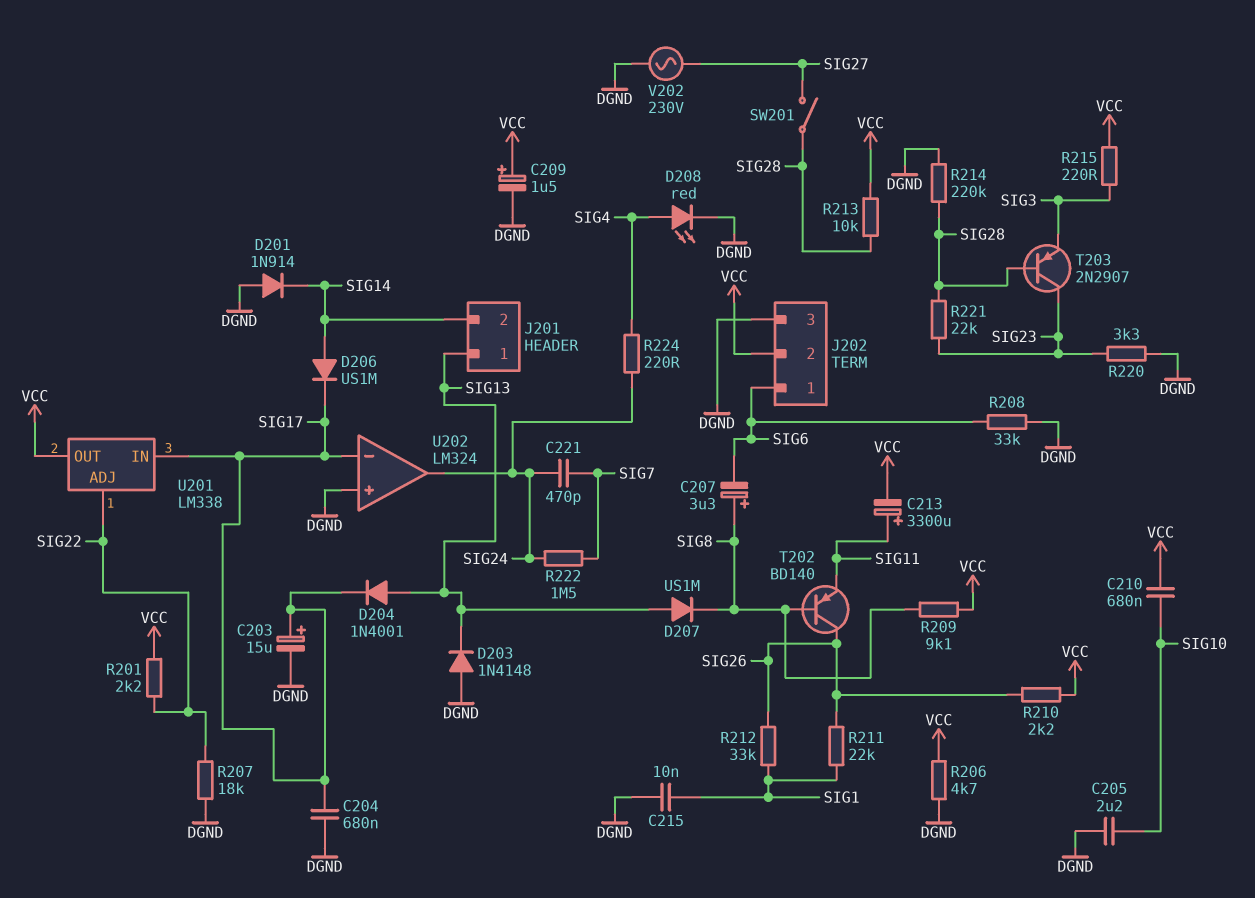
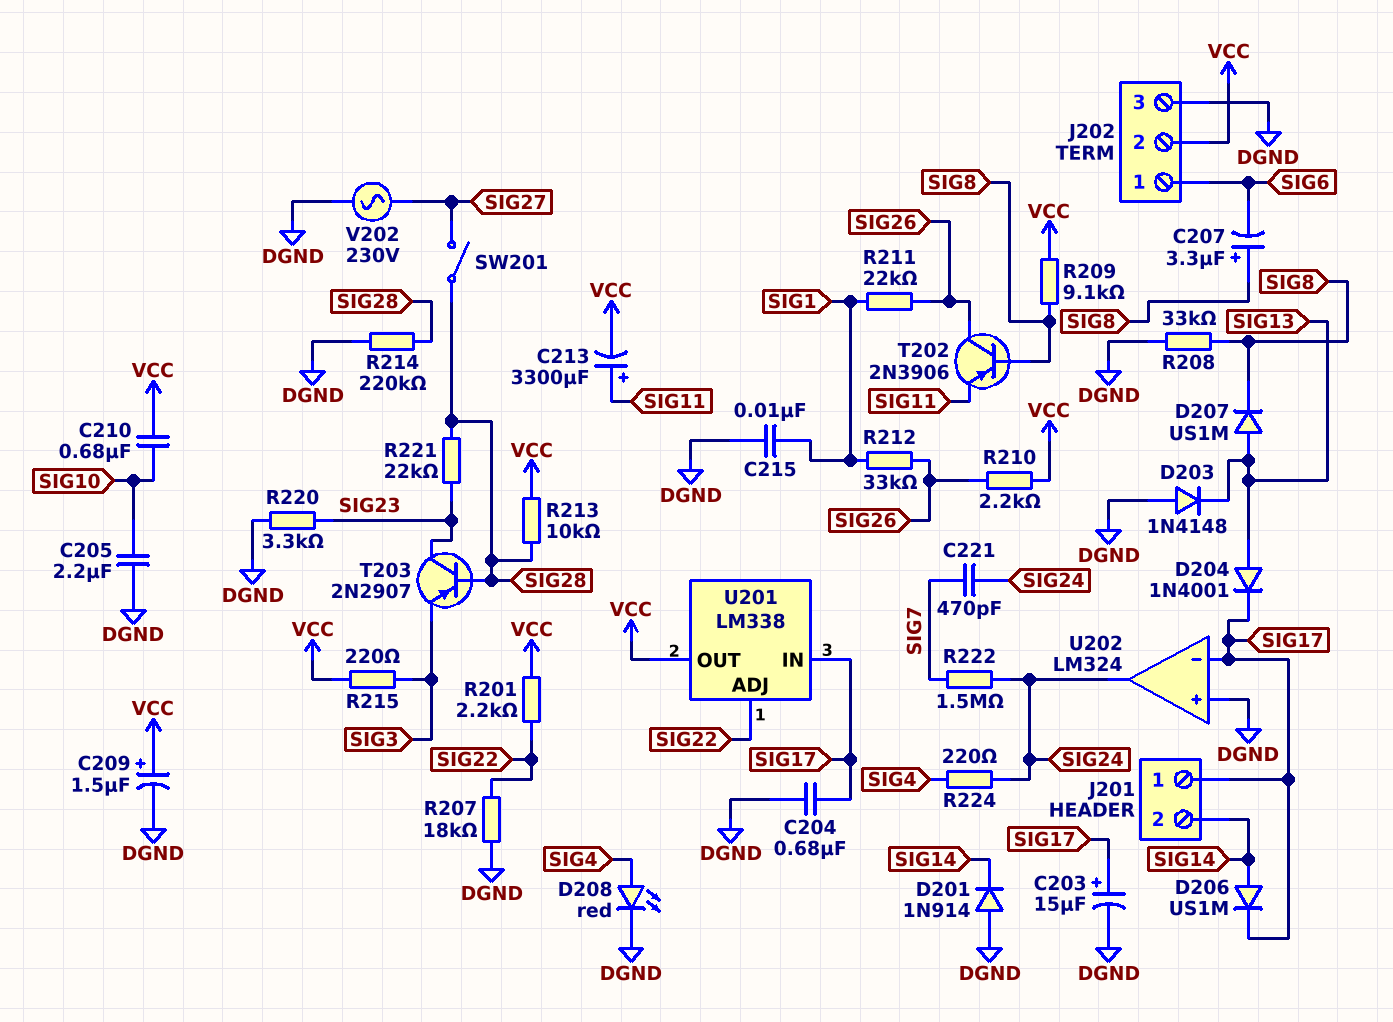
J201 pin 1: SIG13 -> SIG17
R206: 4.7k (DGND, VCC) -> none
R208: 33k (DGND, SIG6) -> 33k (DGND, SIG8)
T202: PNP BD140 (B SIG8, C SIG26, E SIG11) -> PNP 2N3906 (B SIG8, C SIG26, E SIG11)

